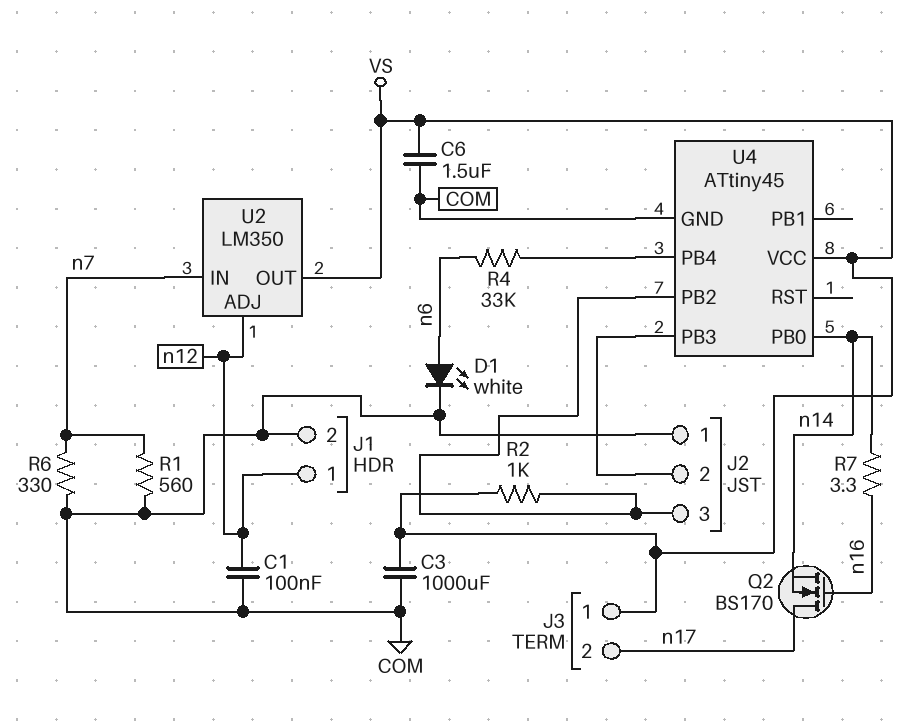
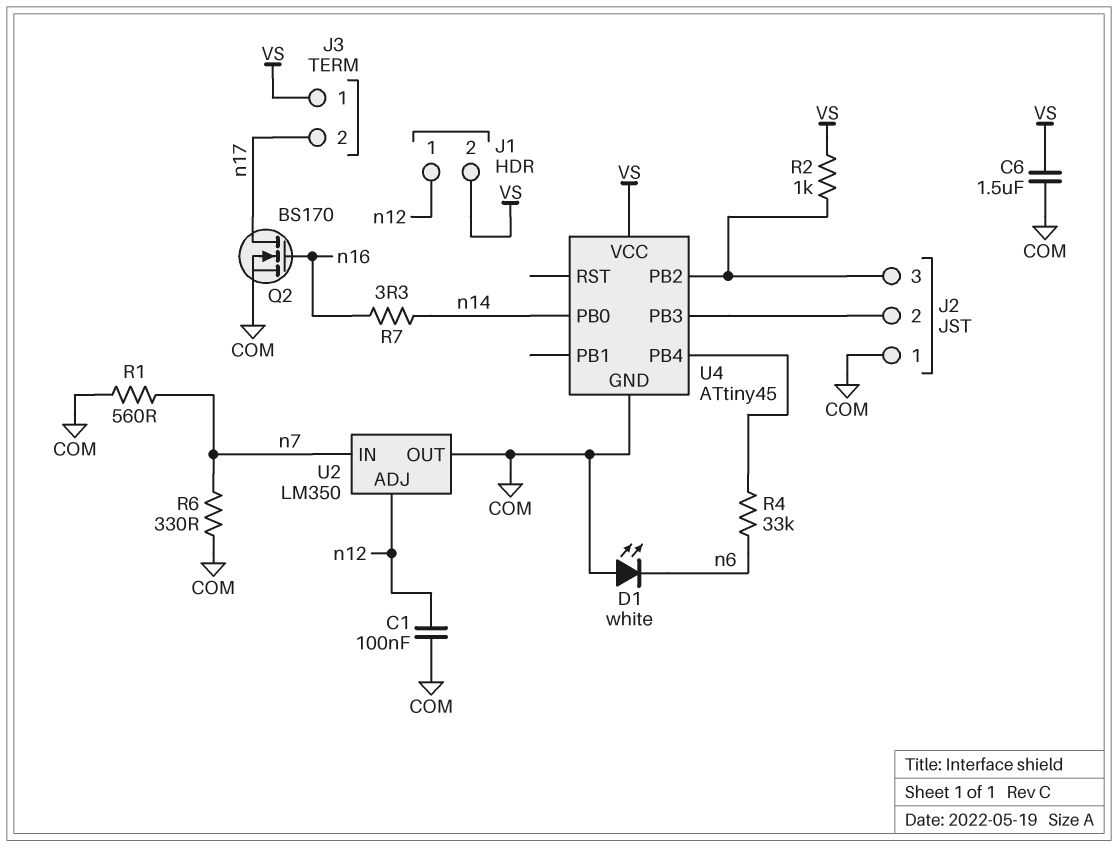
C3: 1000uF (COM, VS) -> none
D1: LED white (A n6, K COM) -> LED white (A COM, K n6)
J1 pin 2: COM -> VS
Q2: NMOS BS170 (G n16, D n17, S n14) -> NMOS BS170 (G n16, D n17, S COM)
U2 pin OUT: VS -> COM

